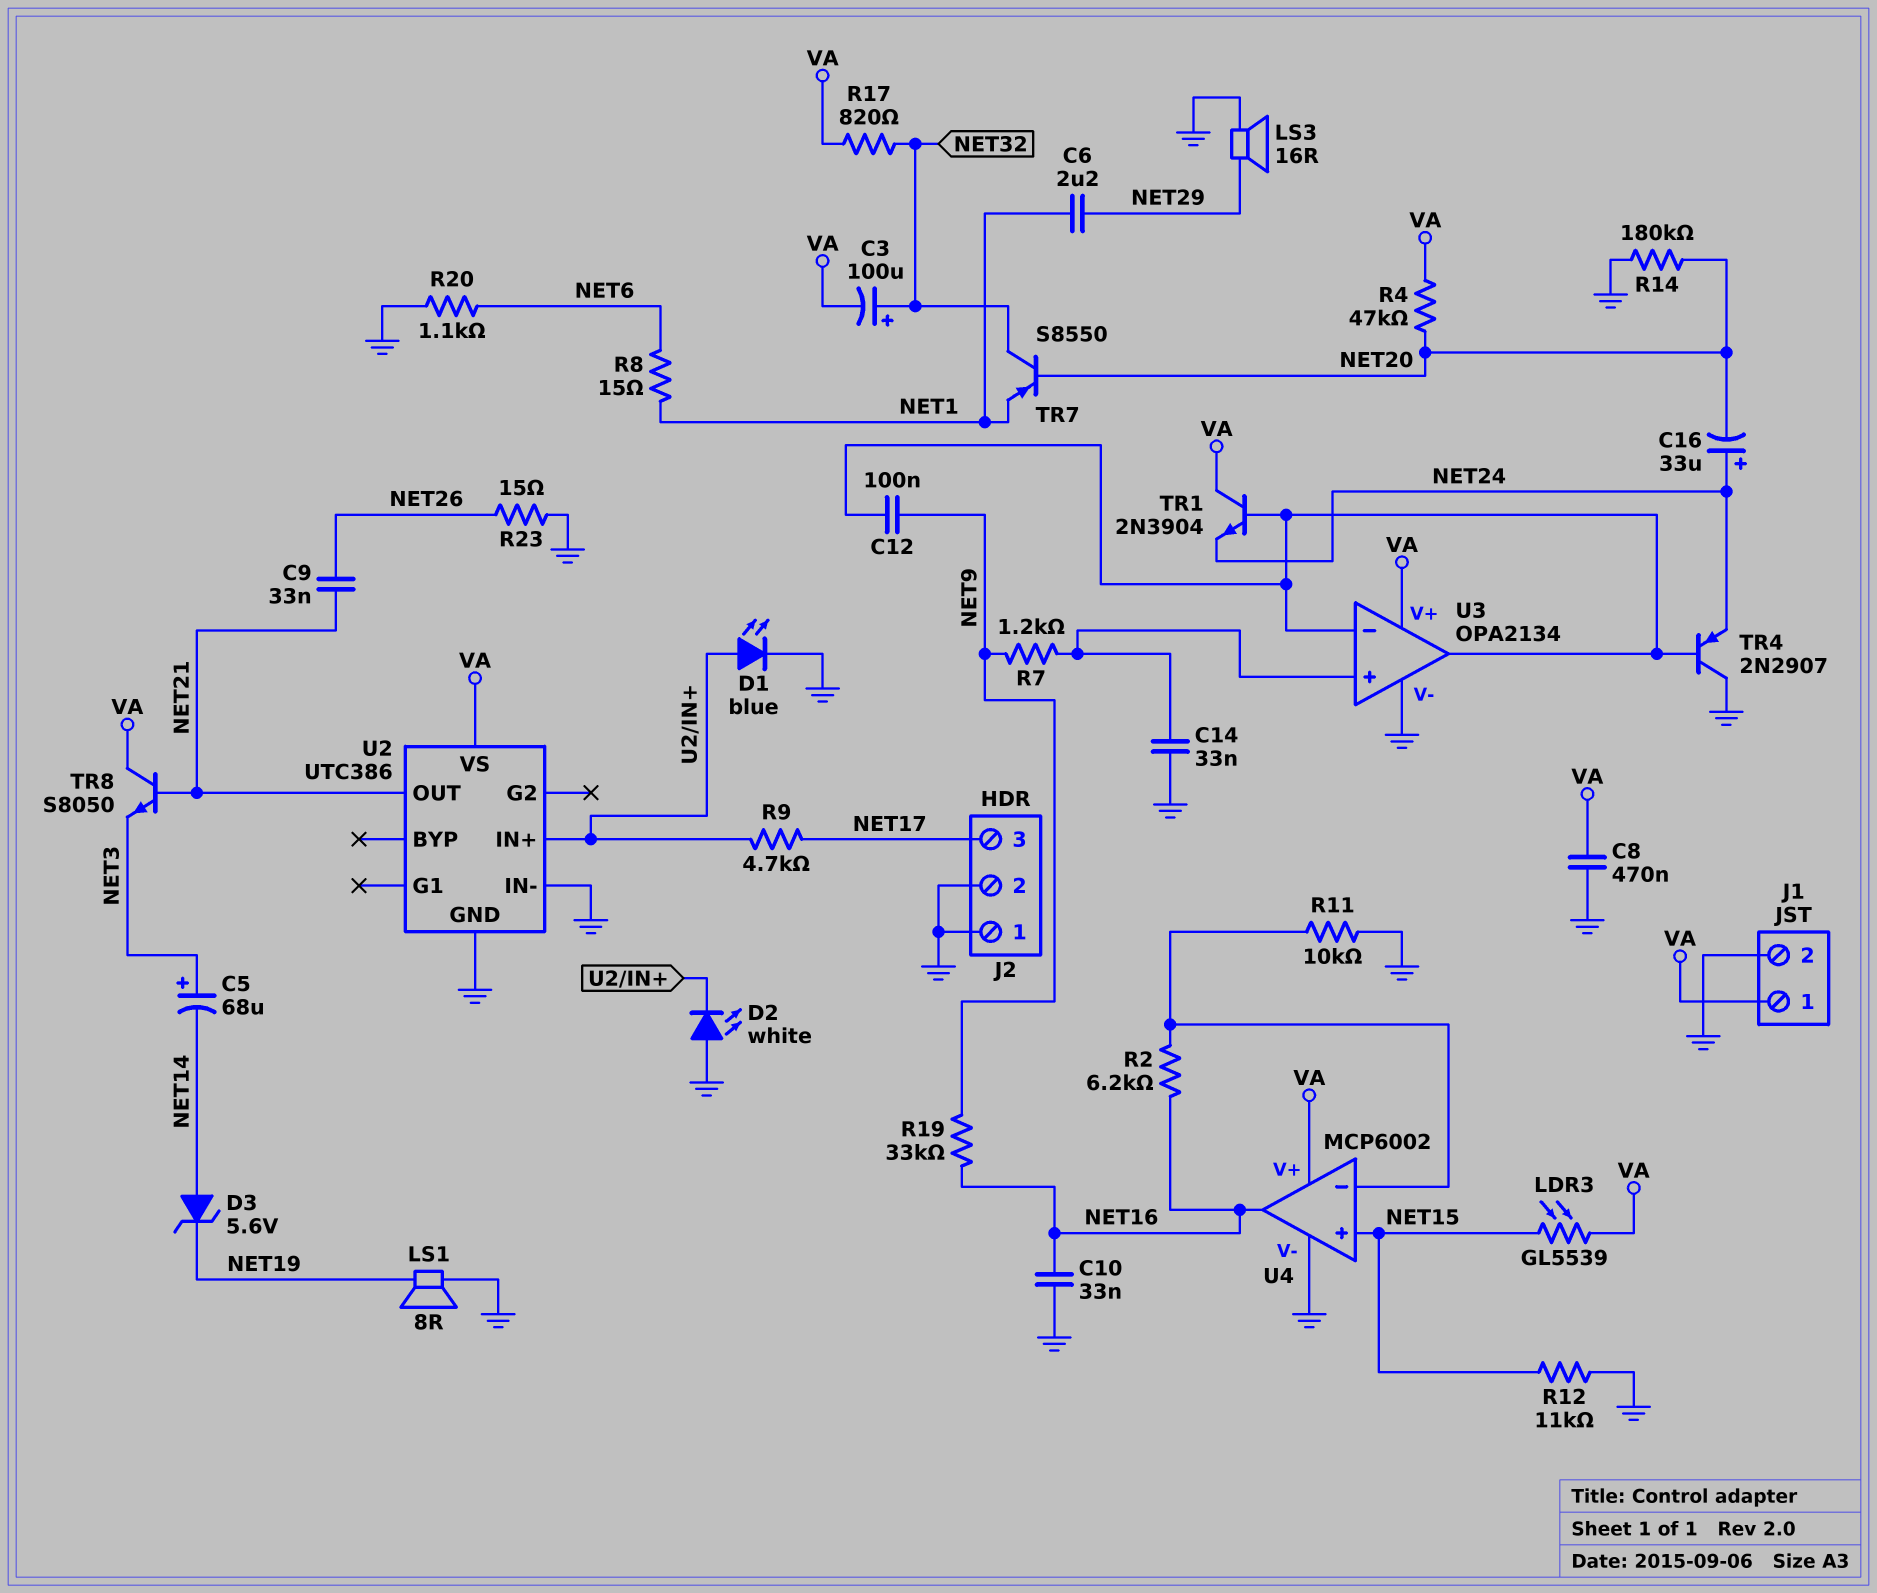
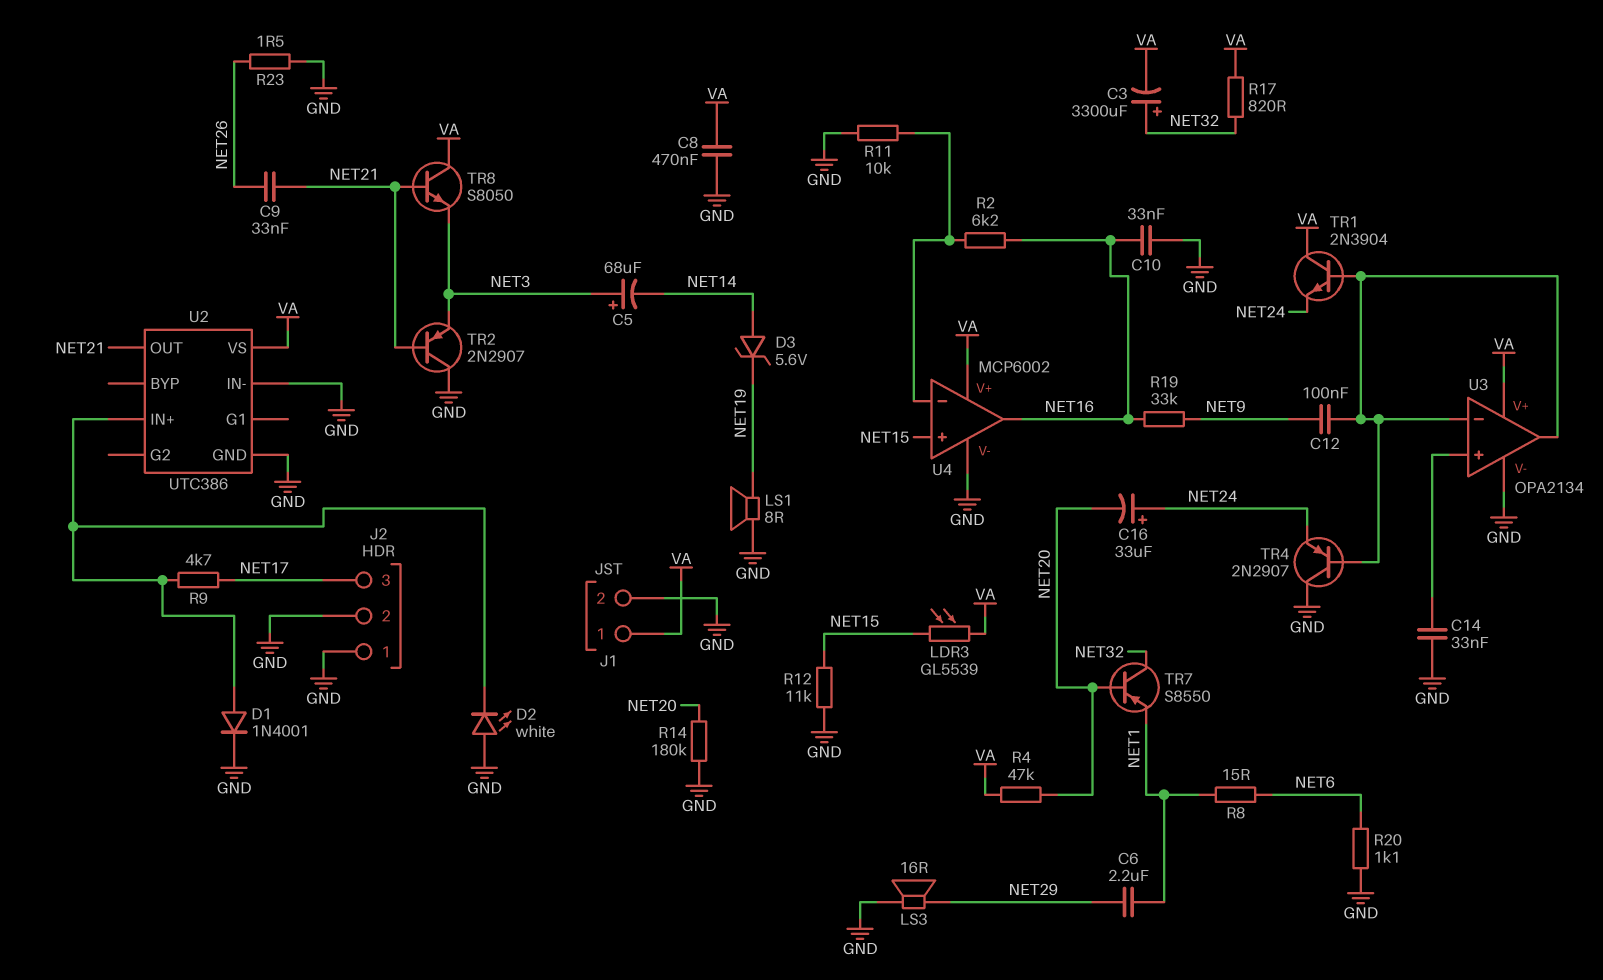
C3: 100uF (plus NET32, minus VA) -> 3300uF (plus NET32, minus VA)
D1: LED blue (A U2/IN+, K GND) -> diode 1N4001 (A U2/IN+, K GND)
R7: 1.2k (NET9, U3/in+) -> none
R23: 15 (GND, NET26) -> 1.5 (GND, NET26)
TR2: none -> PNP 2N2907 (B NET21, C GND, E NET3)

